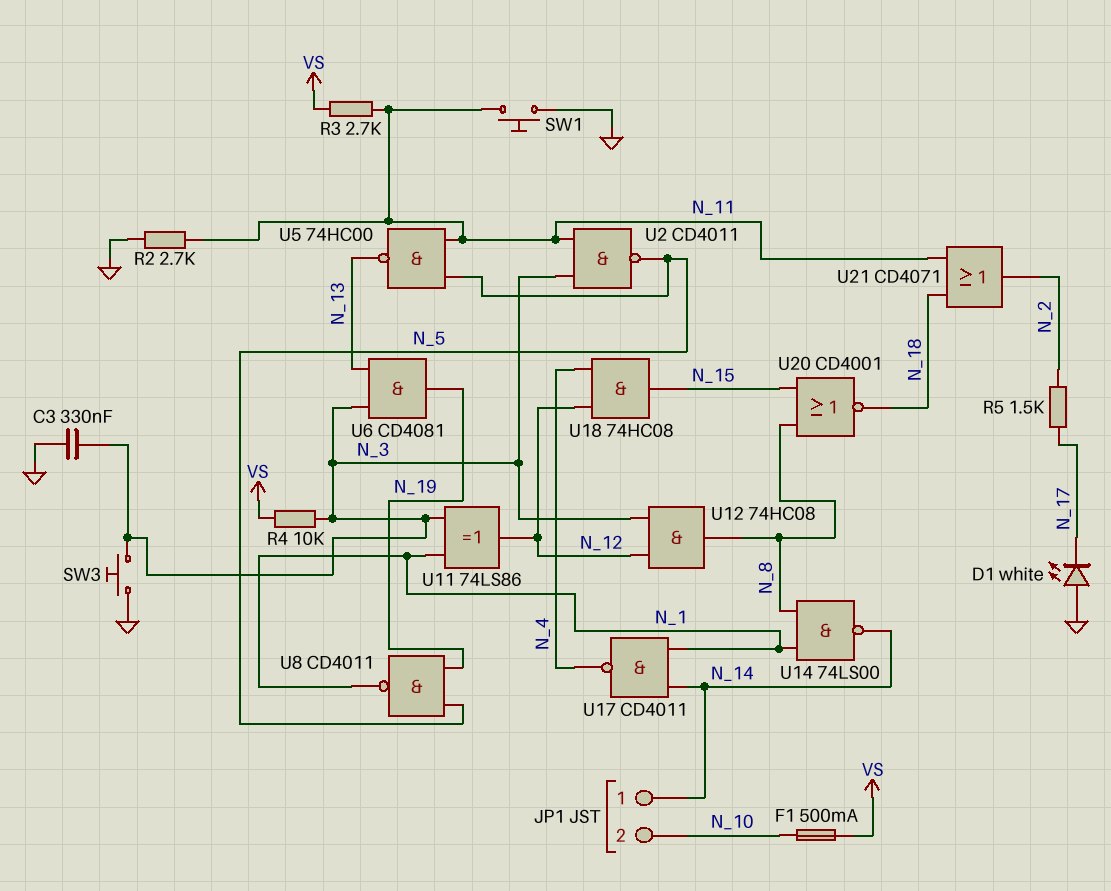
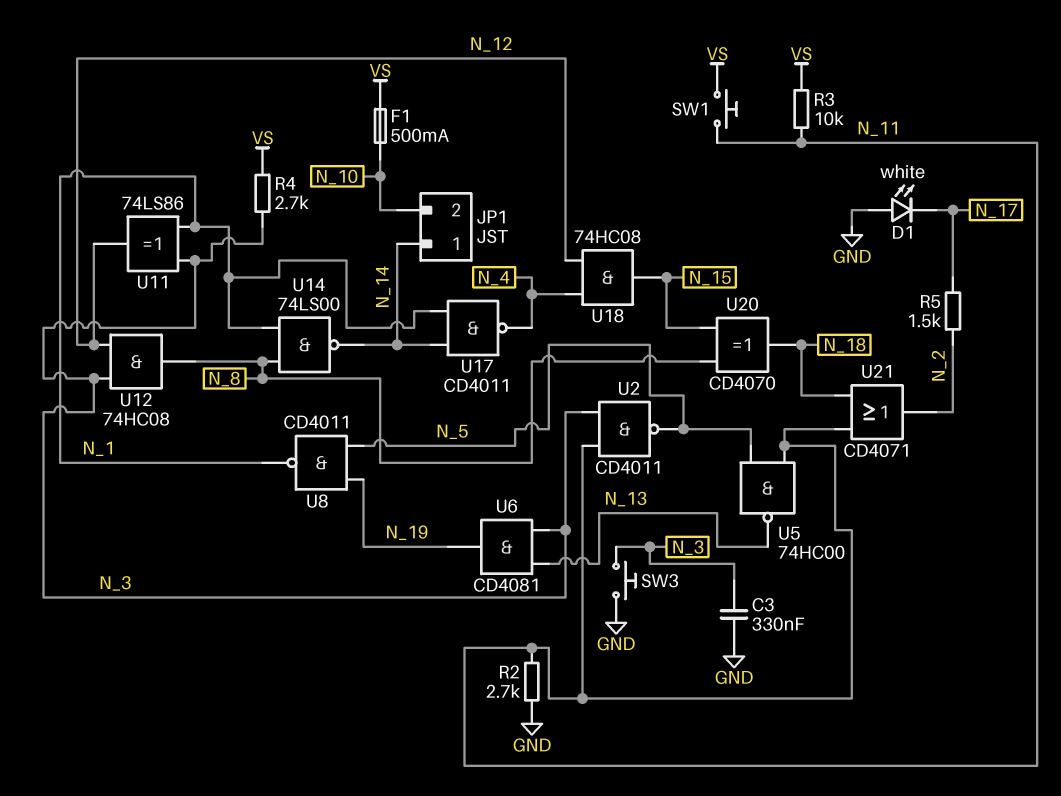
R3: 2.7k (N_11, VS) -> 10k (N_11, VS)
R4: 10k (N_3, VS) -> 2.7k (N_3, VS)
SW1: button (GND, N_11) -> button (N_11, VS)
U20: NOR CD4001 (in N_8, in N_15, out N_18) -> XOR CD4070 (in N_8, in N_15, out N_18)

